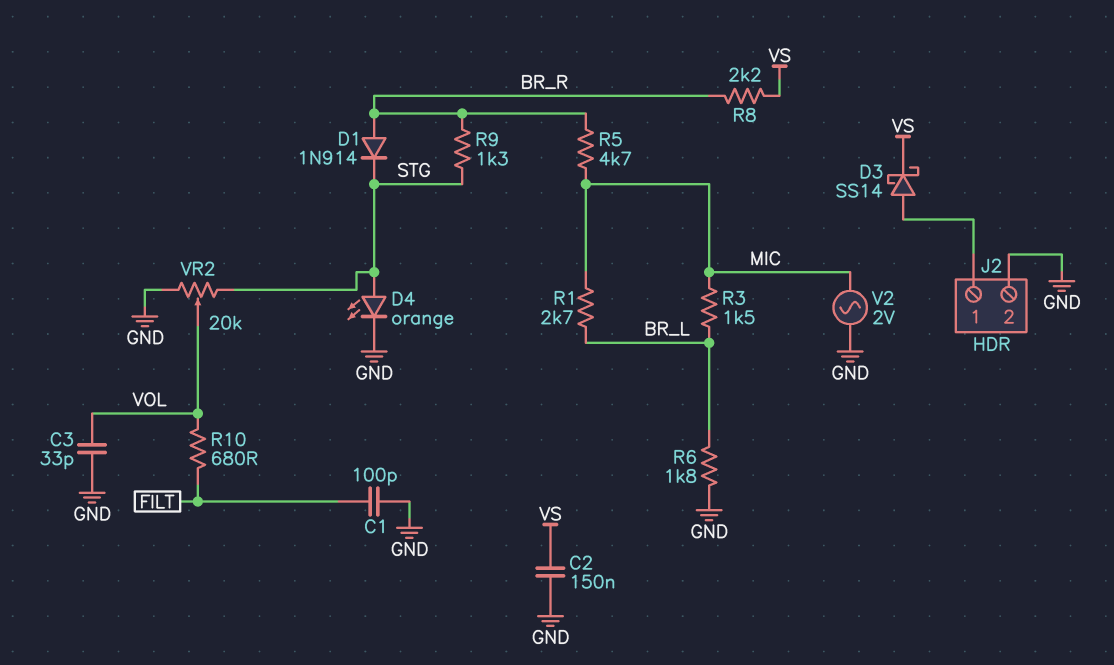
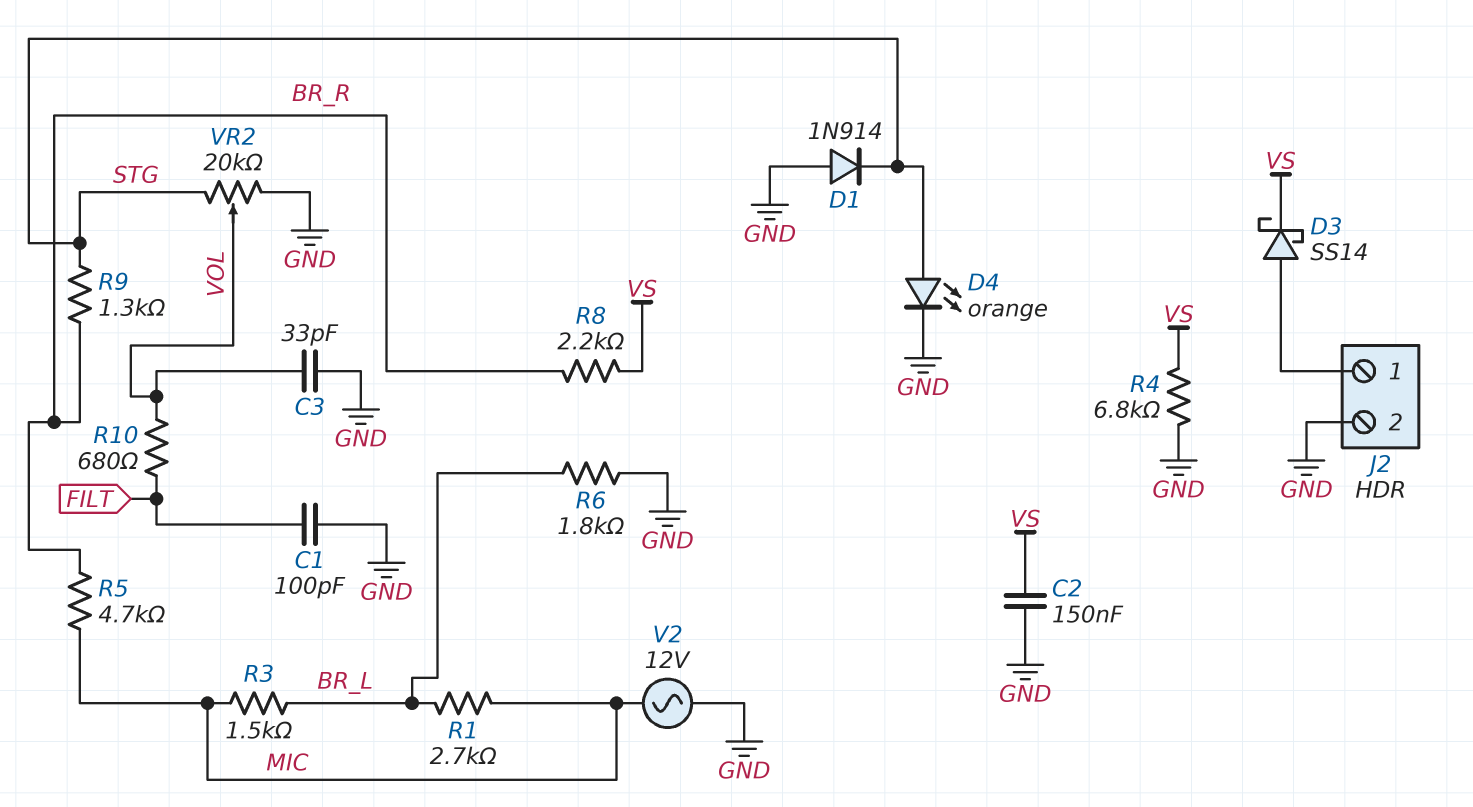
D1: diode 1N914 (A BR_R, K STG) -> diode 1N914 (A GND, K STG)
R4: none -> 6.8k (GND, VS)
V2: AC 2V (GND, MIC) -> AC 12V (GND, MIC)

